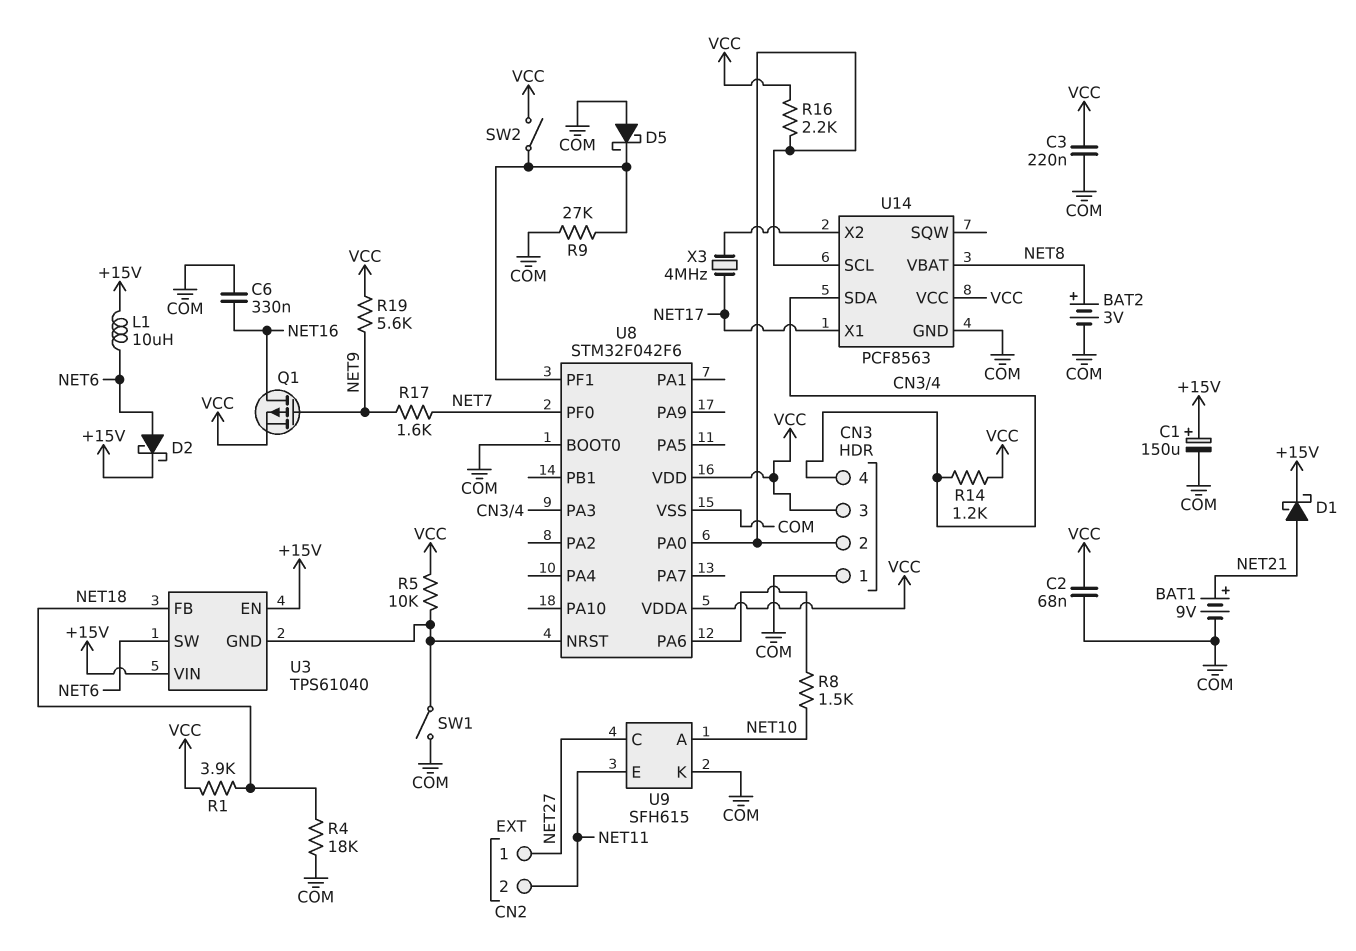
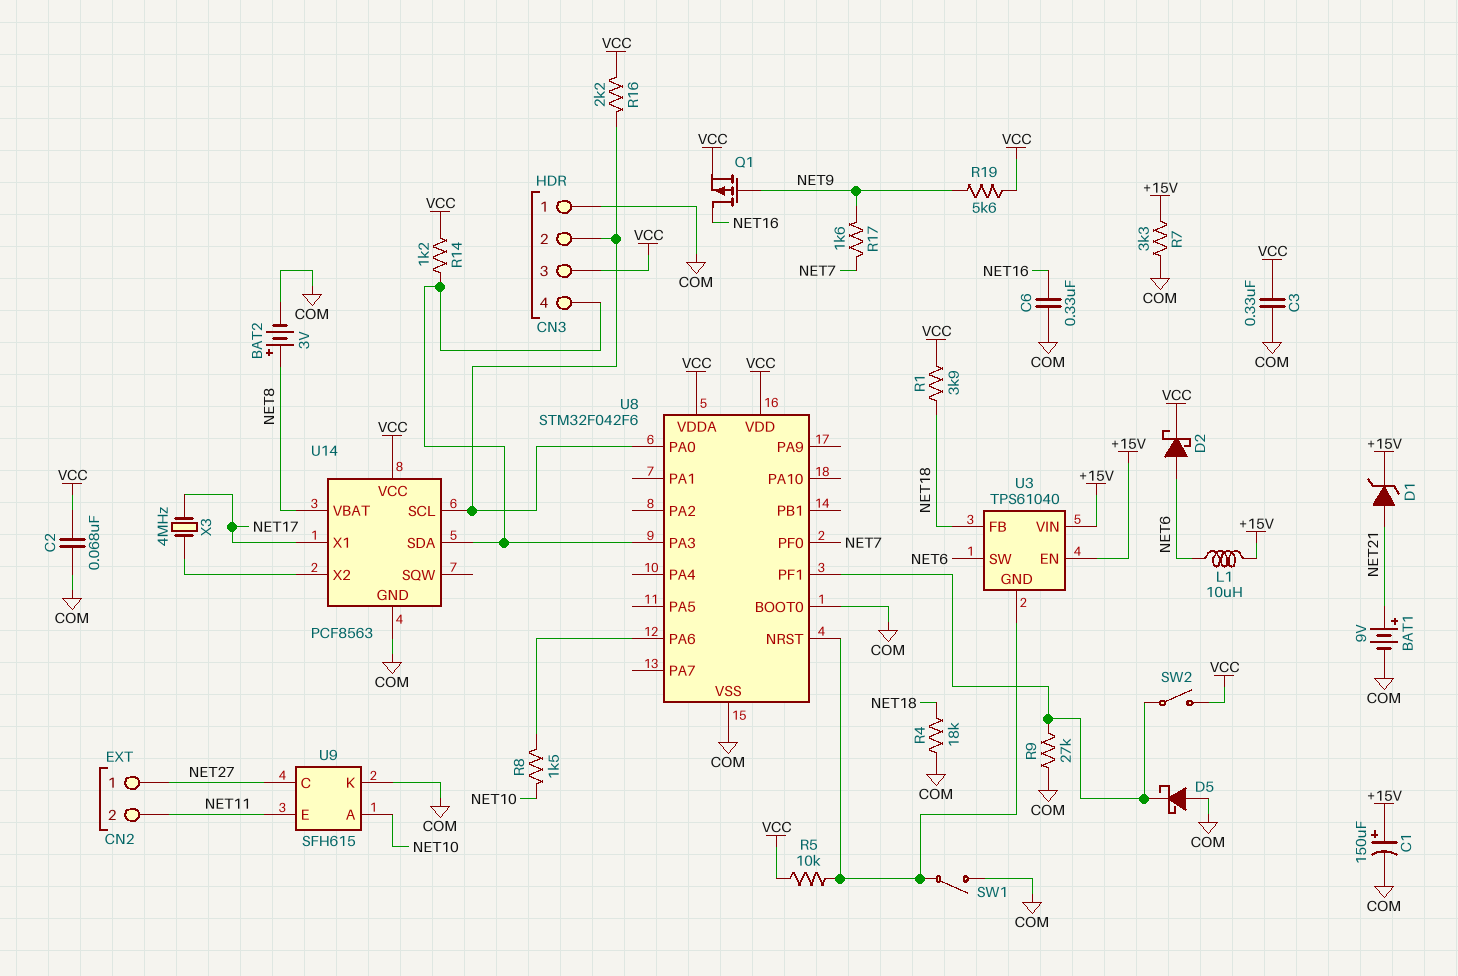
C3: 220nF (COM, VCC) -> 330nF (COM, VCC)
D1: schottky (A NET21, K +15V) -> zener (A NET21, K +15V)
D2: schottky (A NET6, K +15V) -> schottky (A NET6, K VCC)
R7: none -> 3.3k (+15V, COM)

